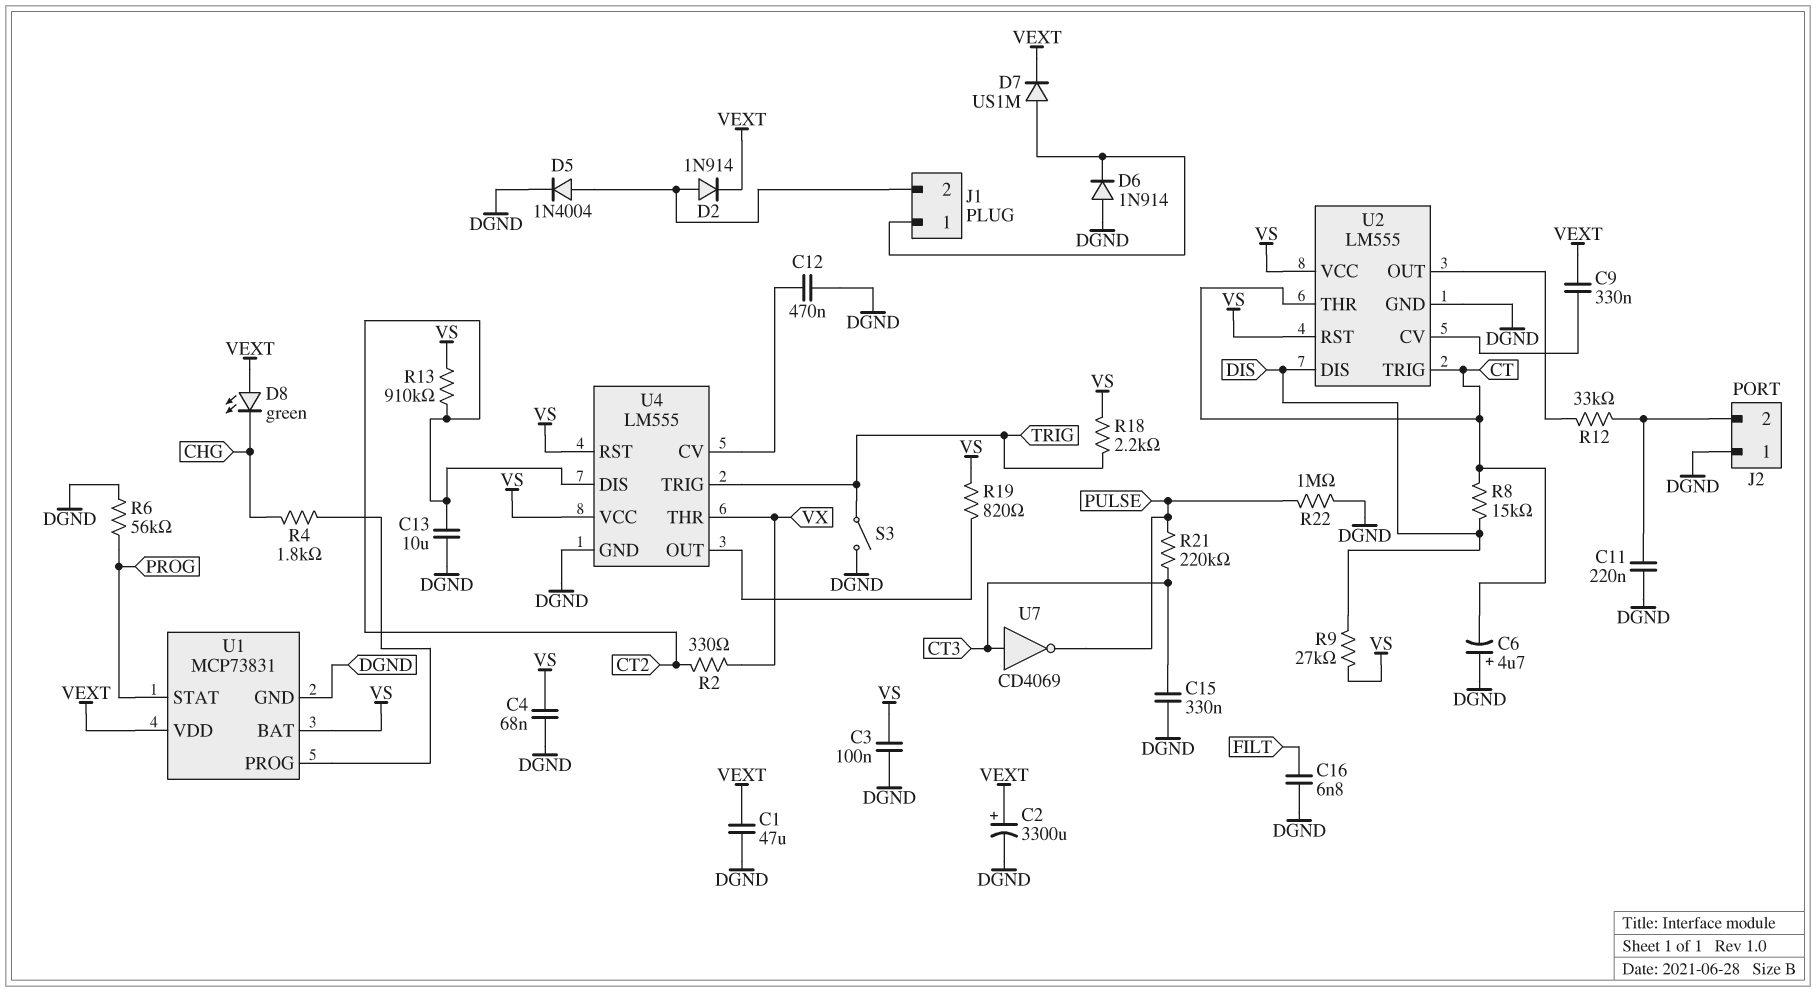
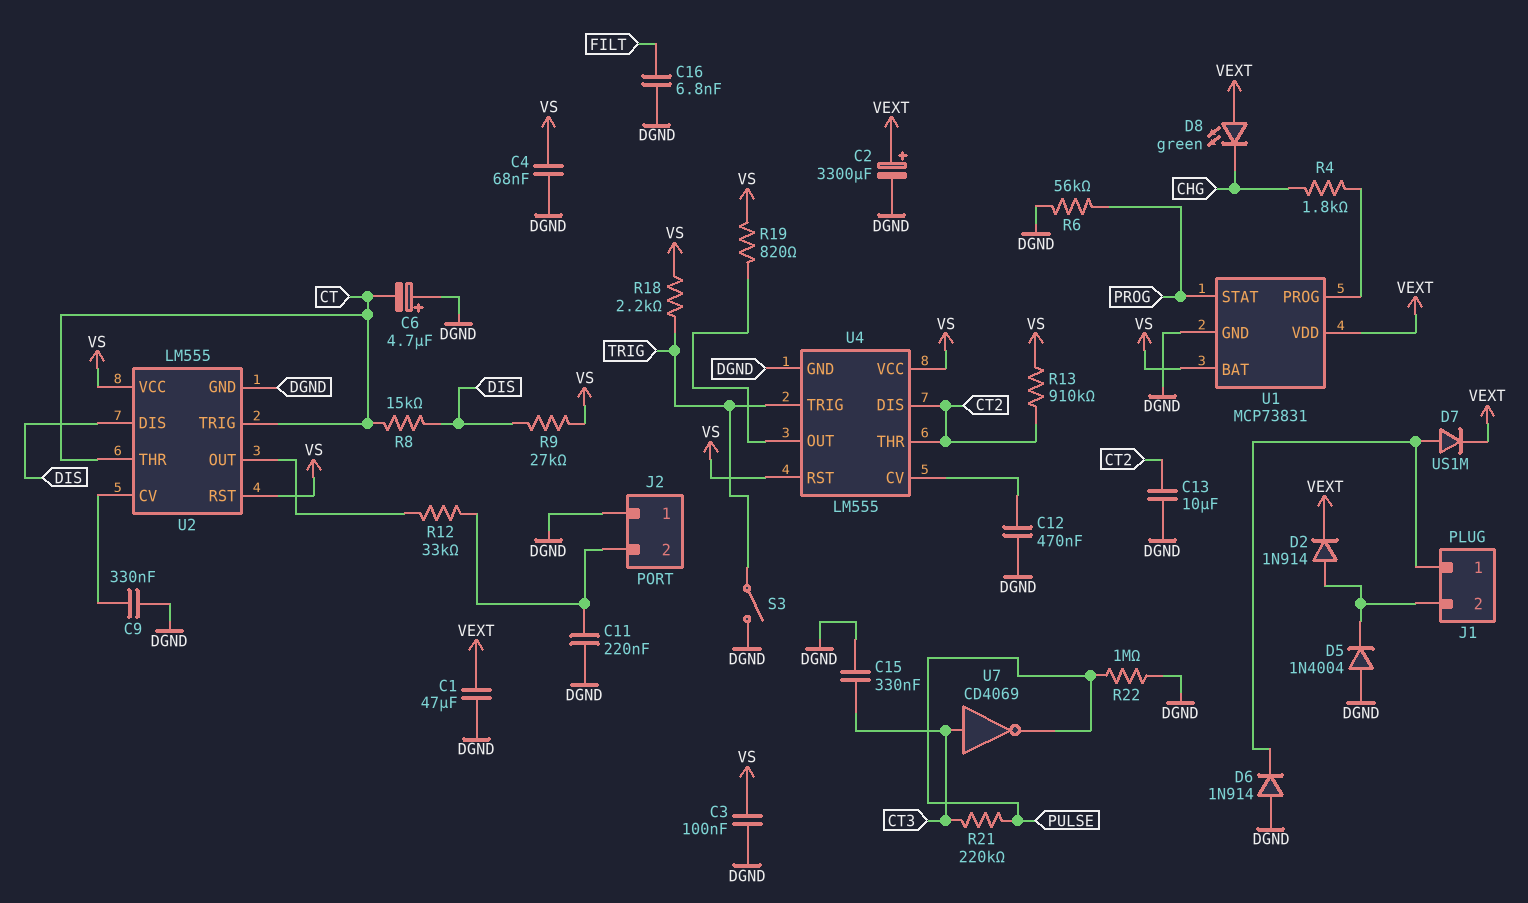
C9: 330nF (U2/CV, VEXT) -> 330nF (DGND, U2/CV)
D5: diode 1N4004 (A J1/2, K DGND) -> diode 1N4004 (A DGND, K J1/2)
R2: 330 (CT2, VX) -> none
U4 pin THR: VX -> CT2

